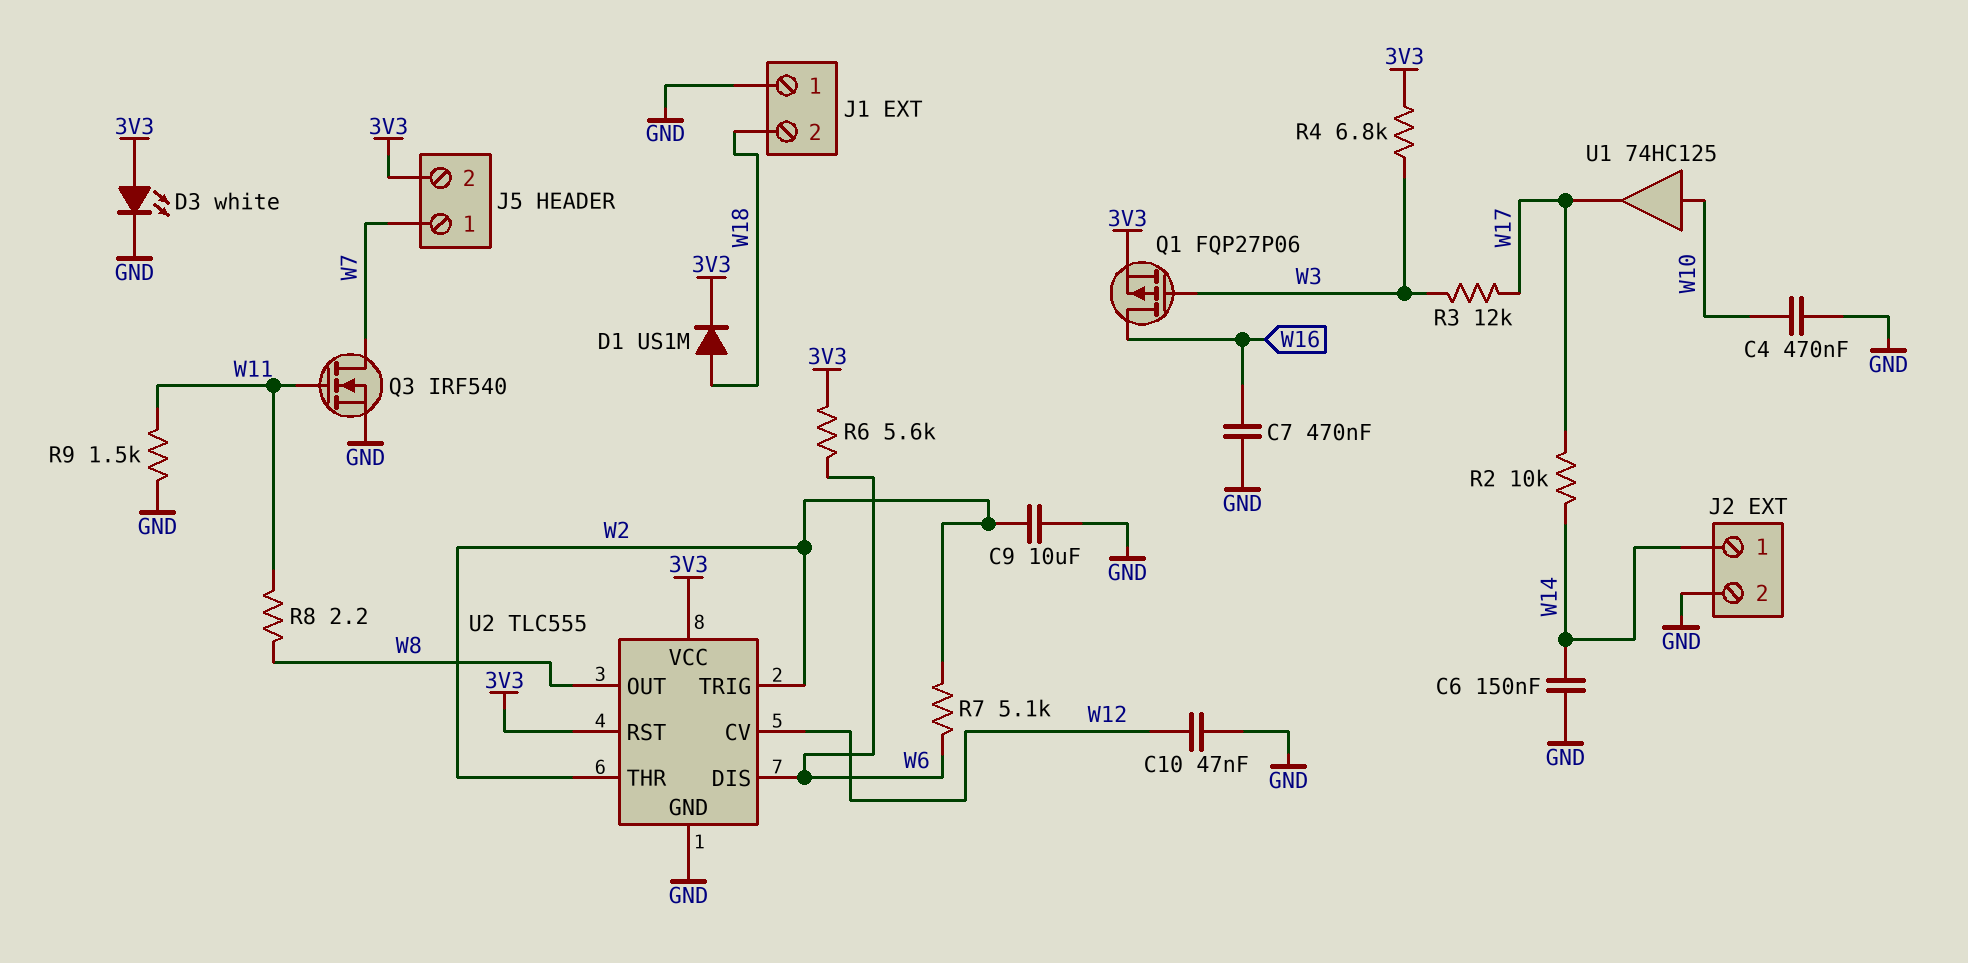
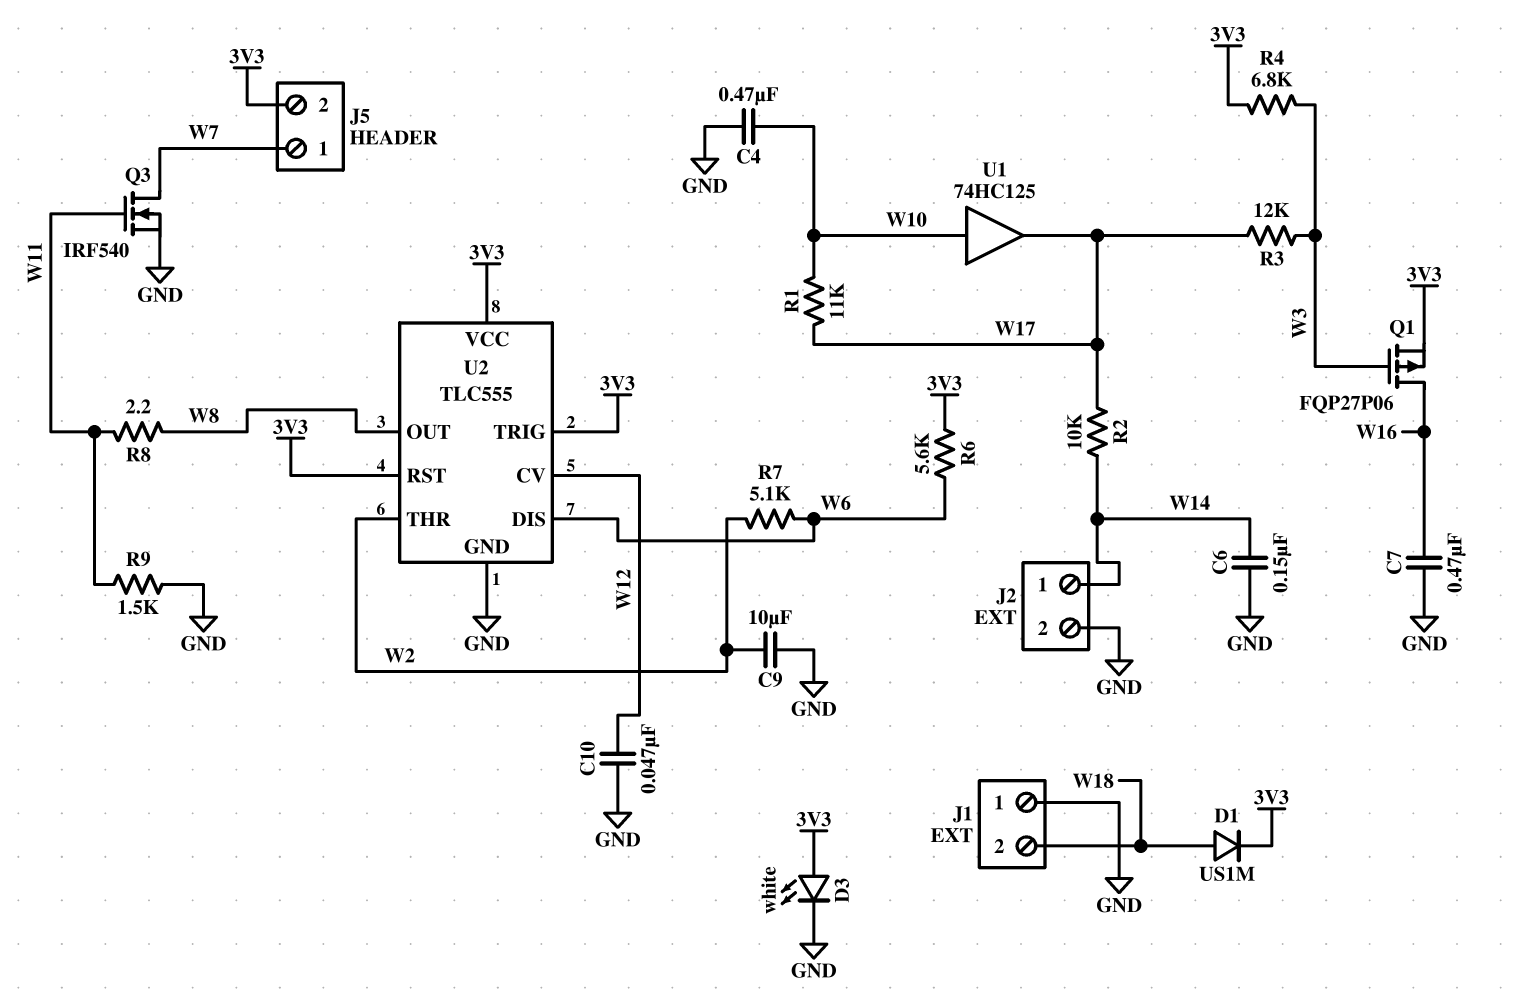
R1: none -> 11k (W10, W17)
U2 pin TRIG: W2 -> 3V3

